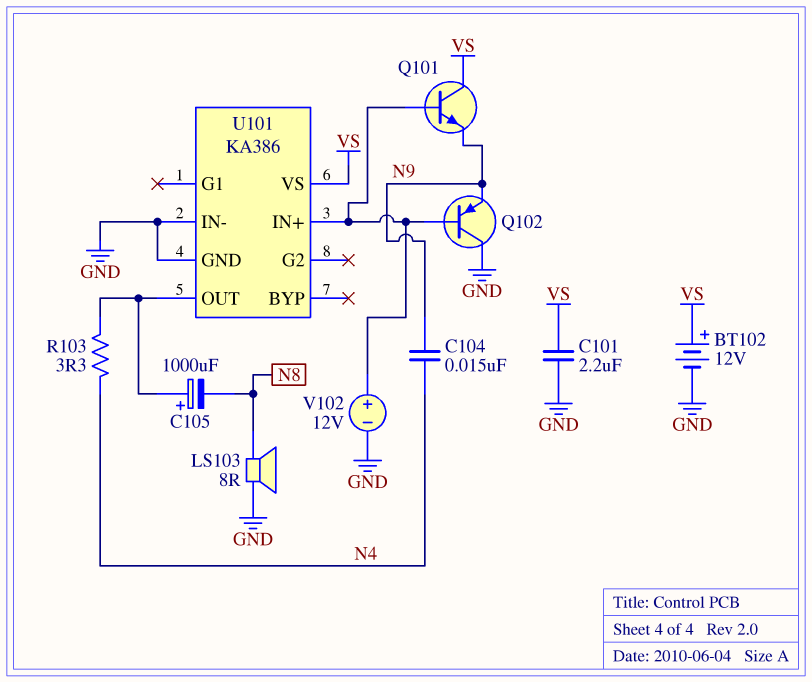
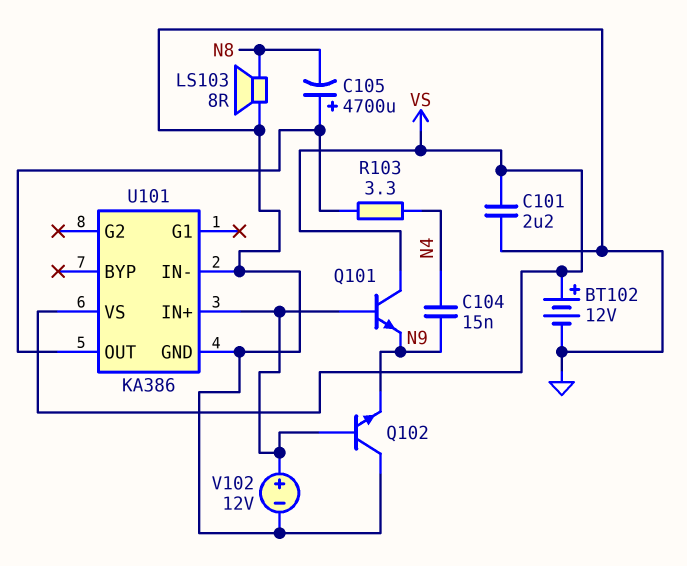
C105: 1000uF (plus U101/OUT, minus N8) -> 4700uF (plus U101/OUT, minus N8)
Q102: PNP (B U101/IN+, C GND, E N9) -> NPN (B U101/IN+, C GND, E N9)

